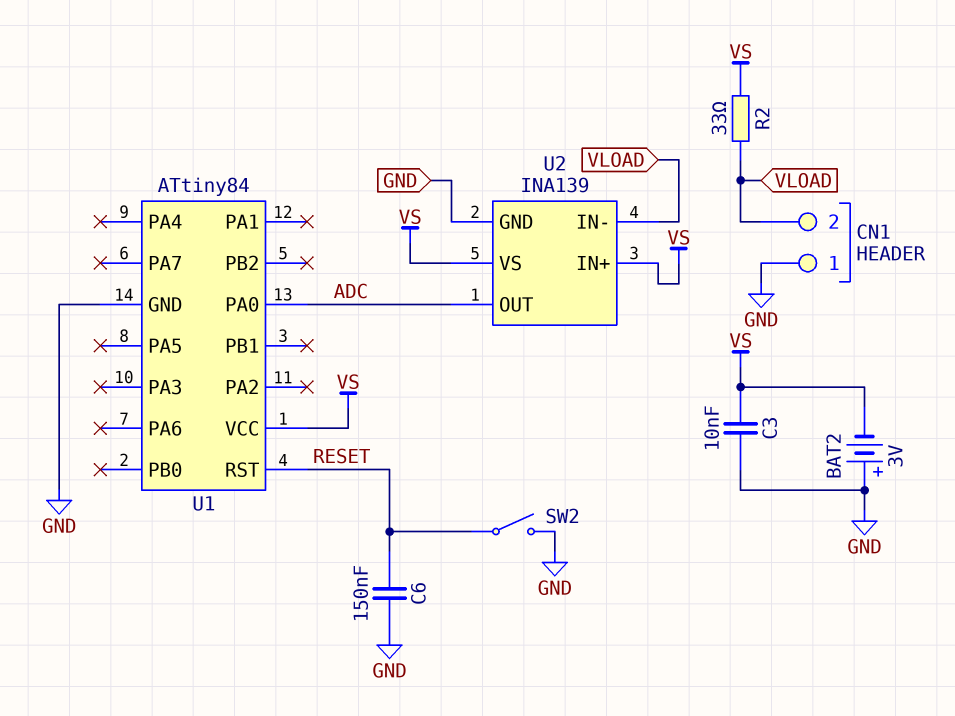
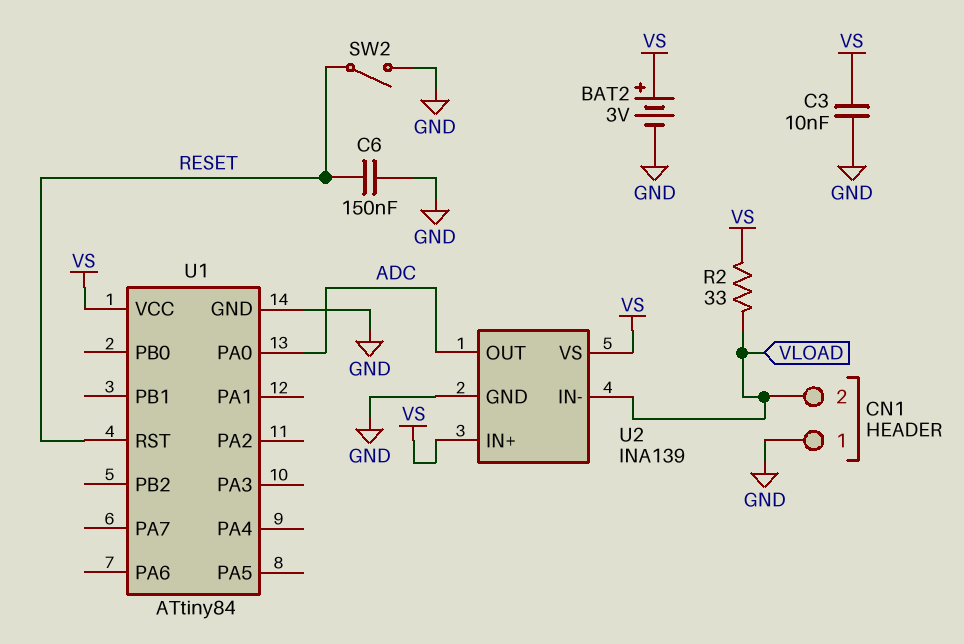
BAT2: 3V (plus GND, minus VS) -> 3V (plus VS, minus GND)

